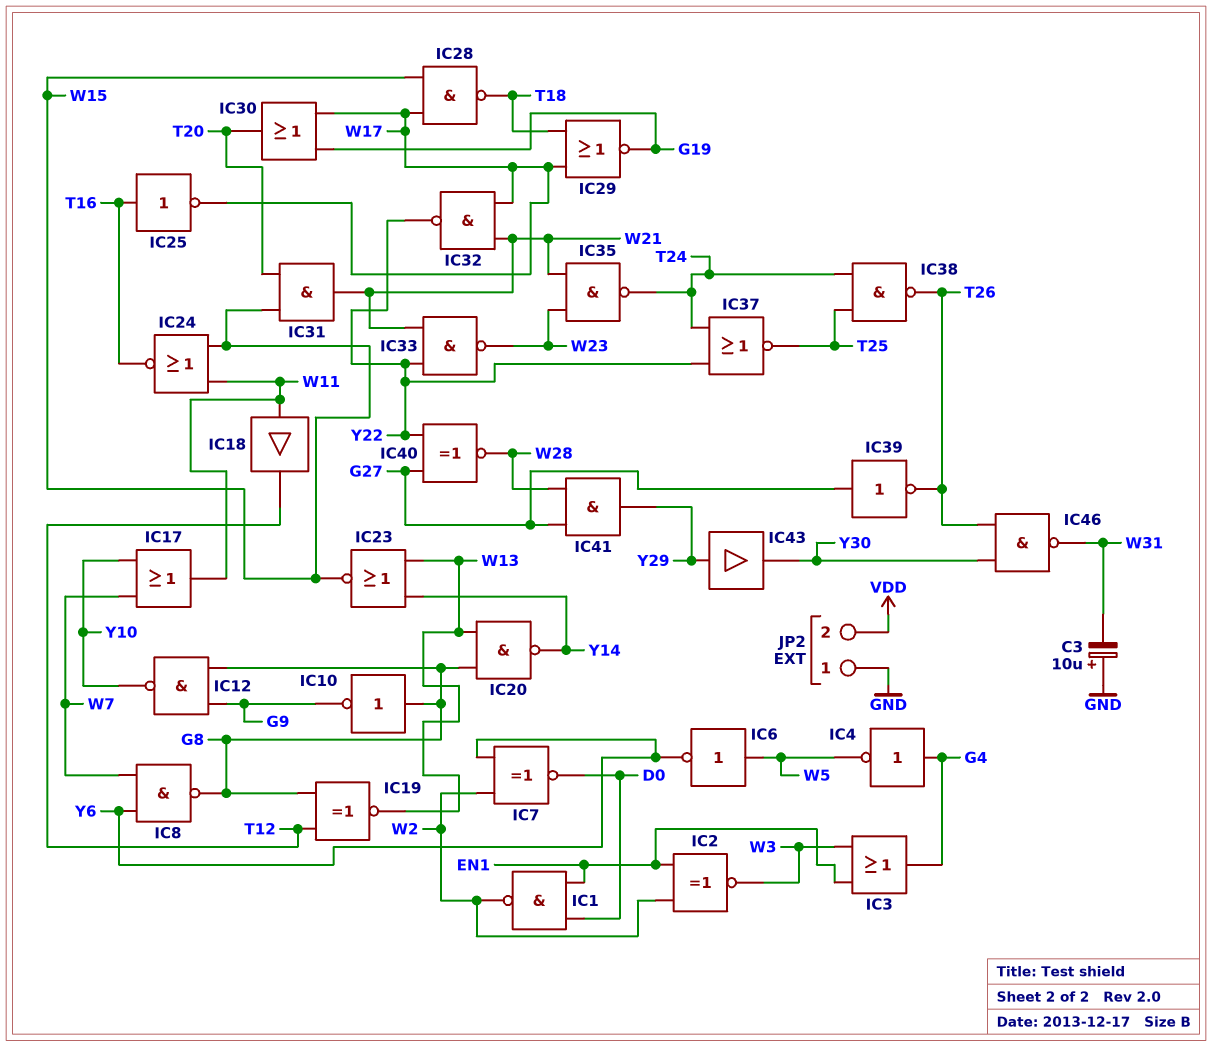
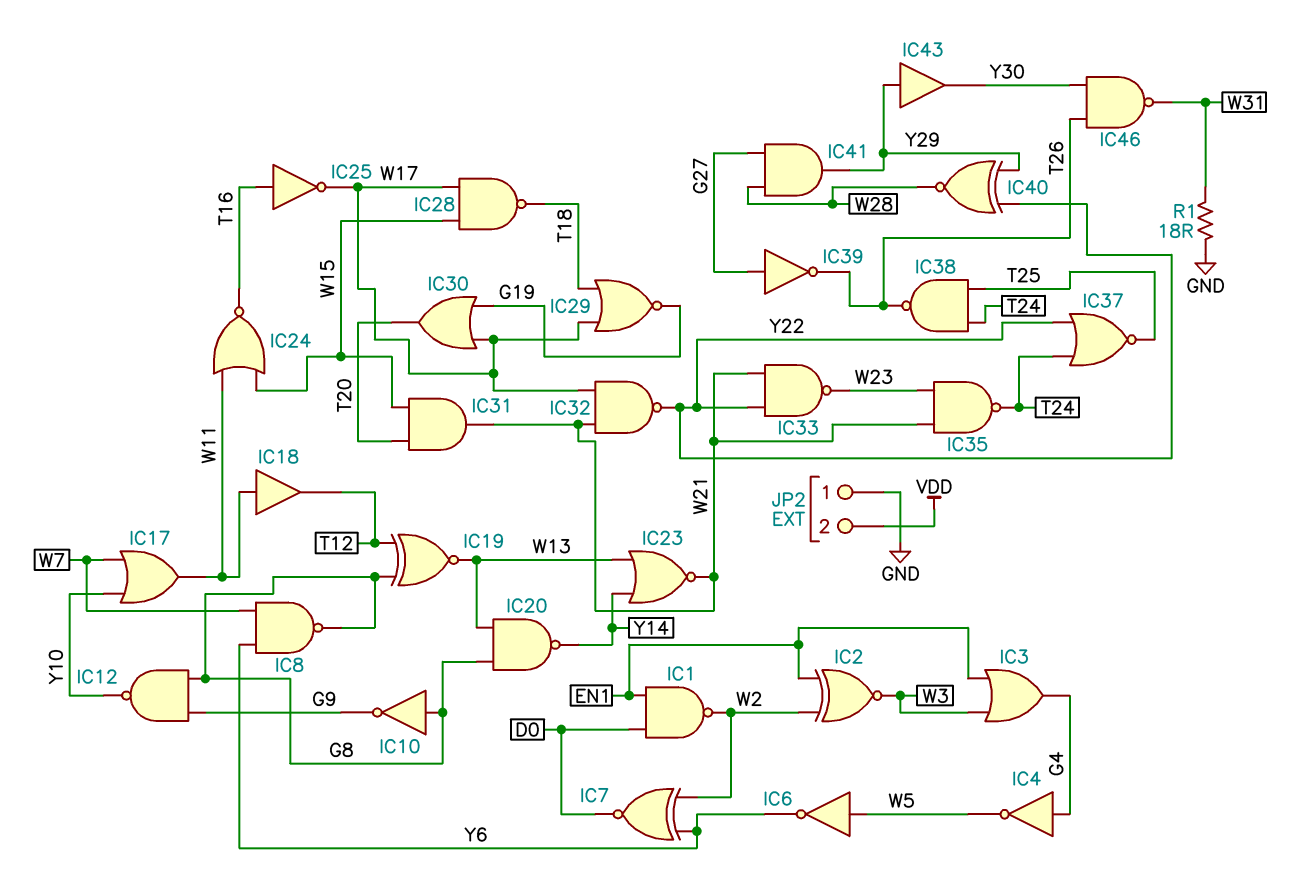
C3: 10uF (plus GND, minus W31) -> none
IC23: NOR (in W13, in Y14, out W15) -> NOR (in W13, in Y14, out W21)
IC40: XNOR (in G27, in Y22, out W28) -> XNOR (in Y22, in Y29, out W28)
R1: none -> 18 (GND, W31)

